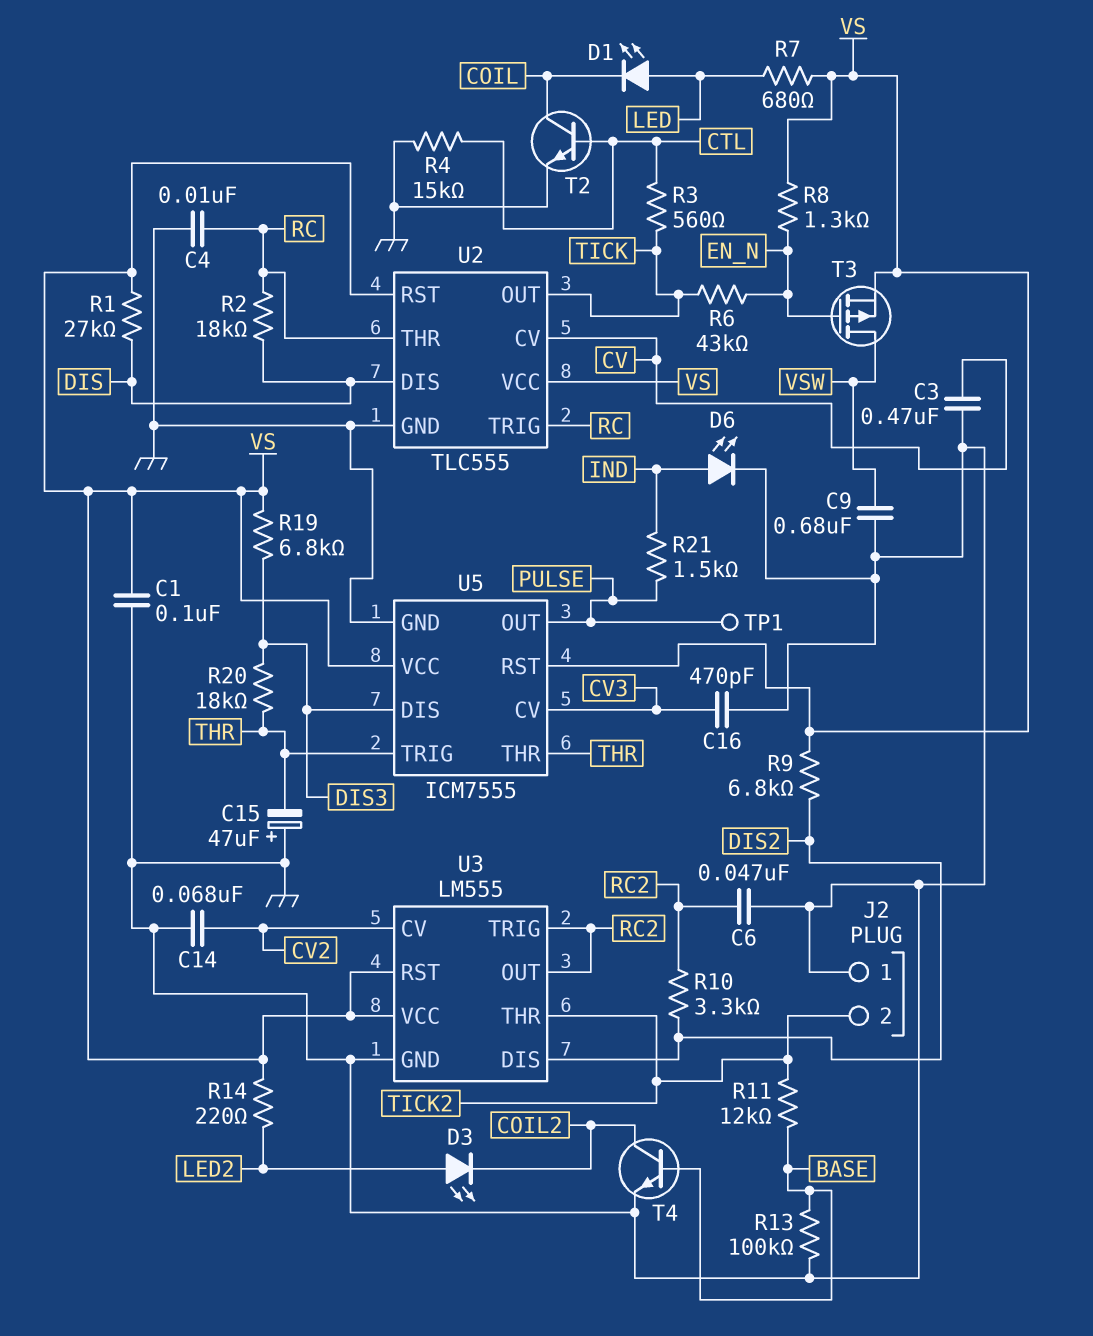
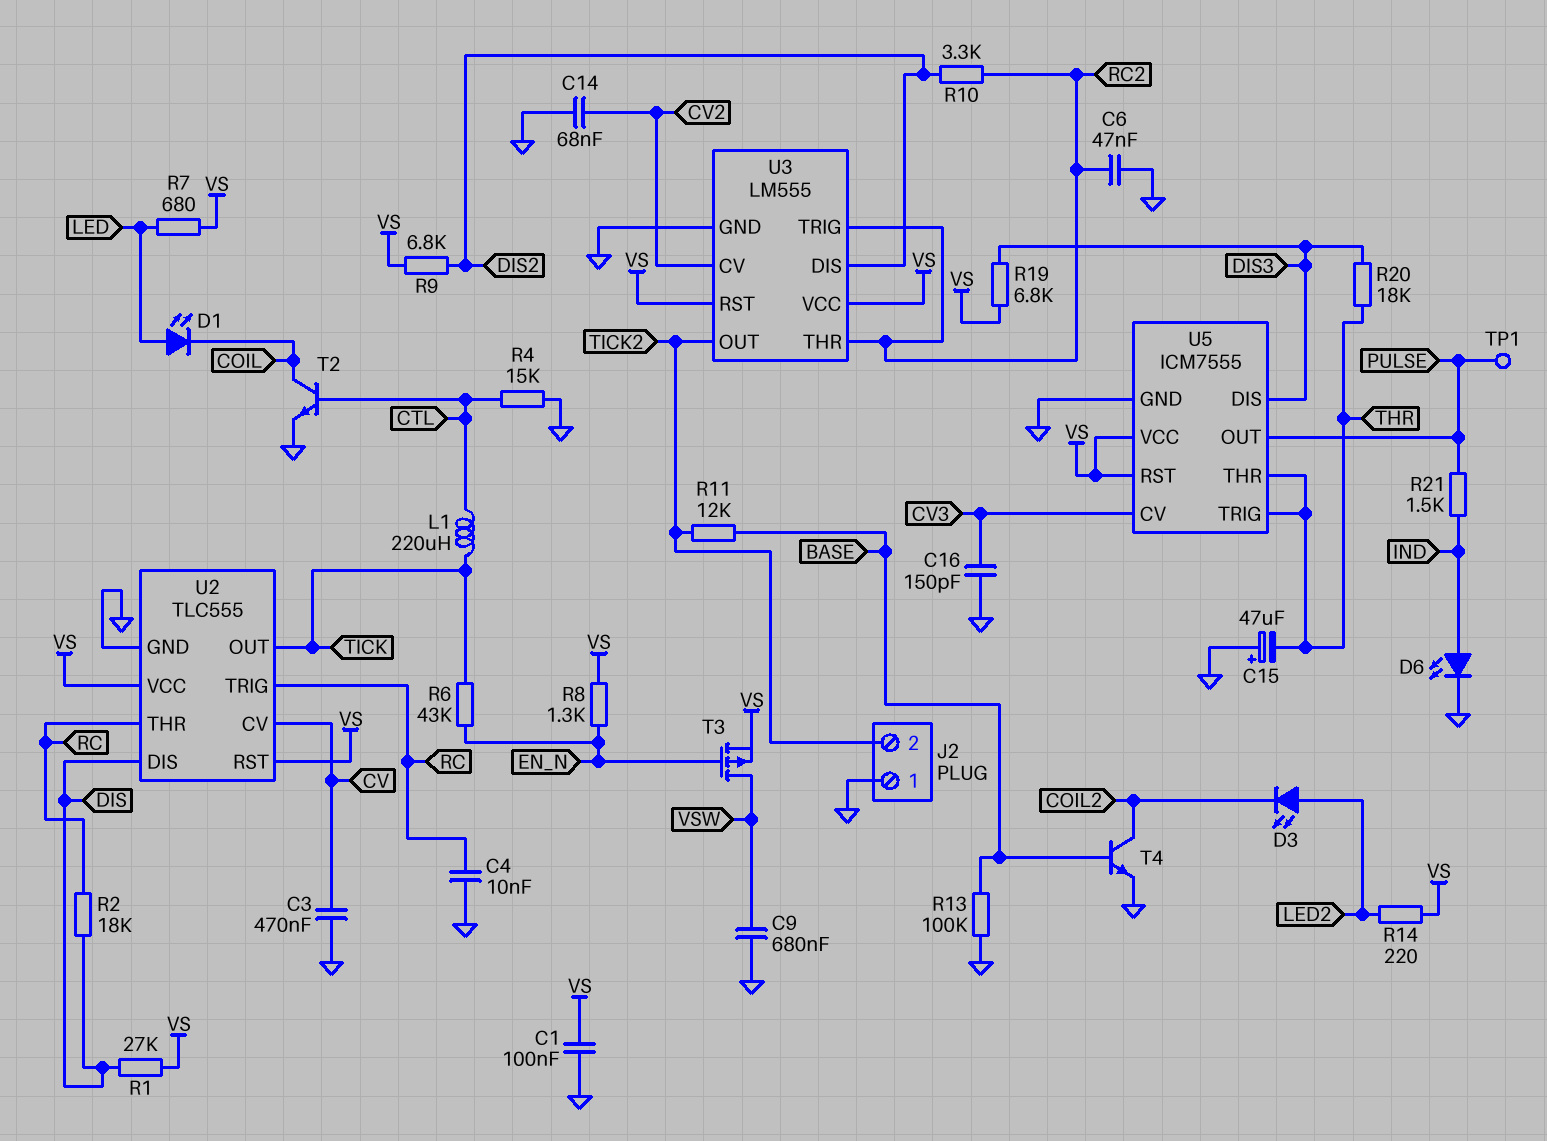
C16: 470pF (CV3, GND) -> 150pF (CV3, GND)
L1: none -> 220uH (CTL, TICK)
R3: 560 (CTL, TICK) -> none
U3 pin OUT: RC2 -> TICK2
U3 pin THR: TICK2 -> RC2

